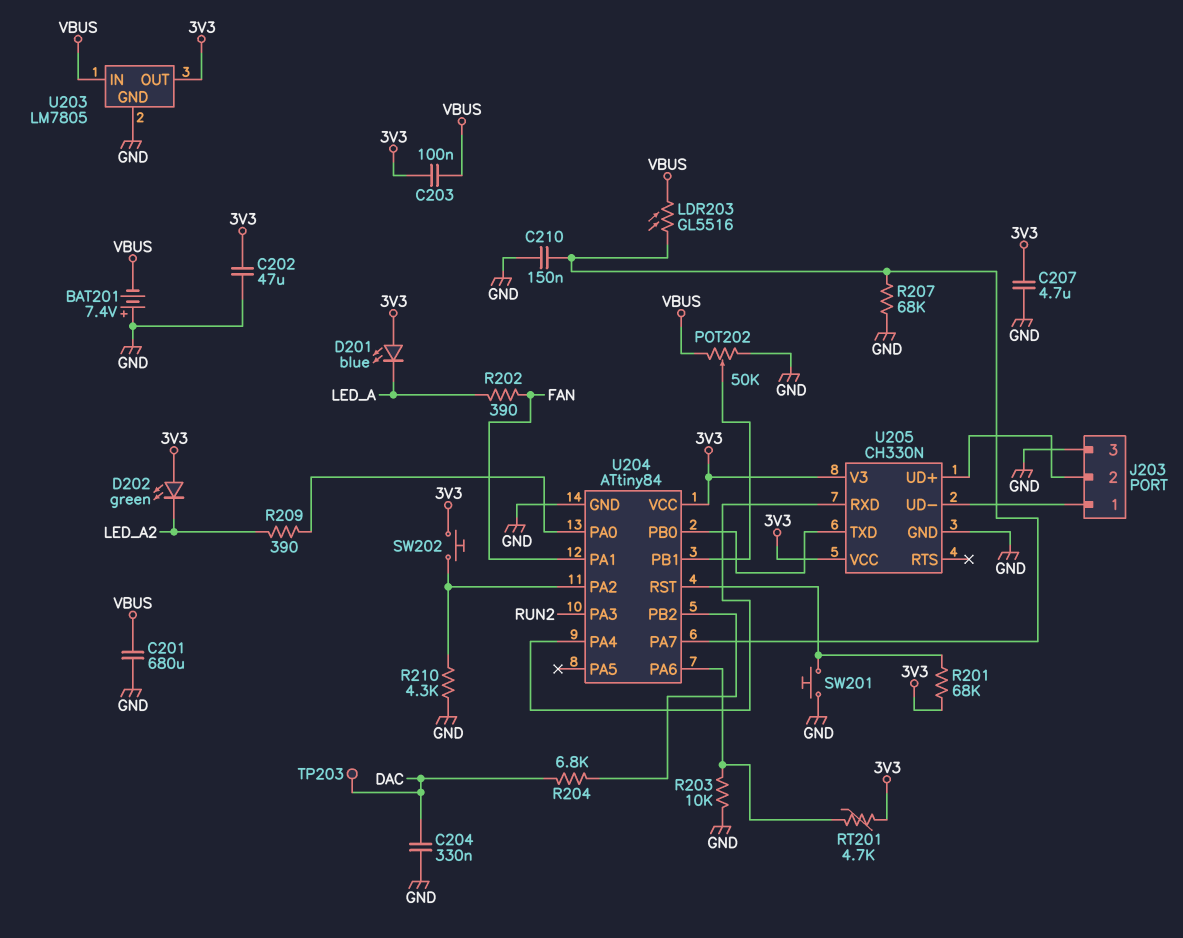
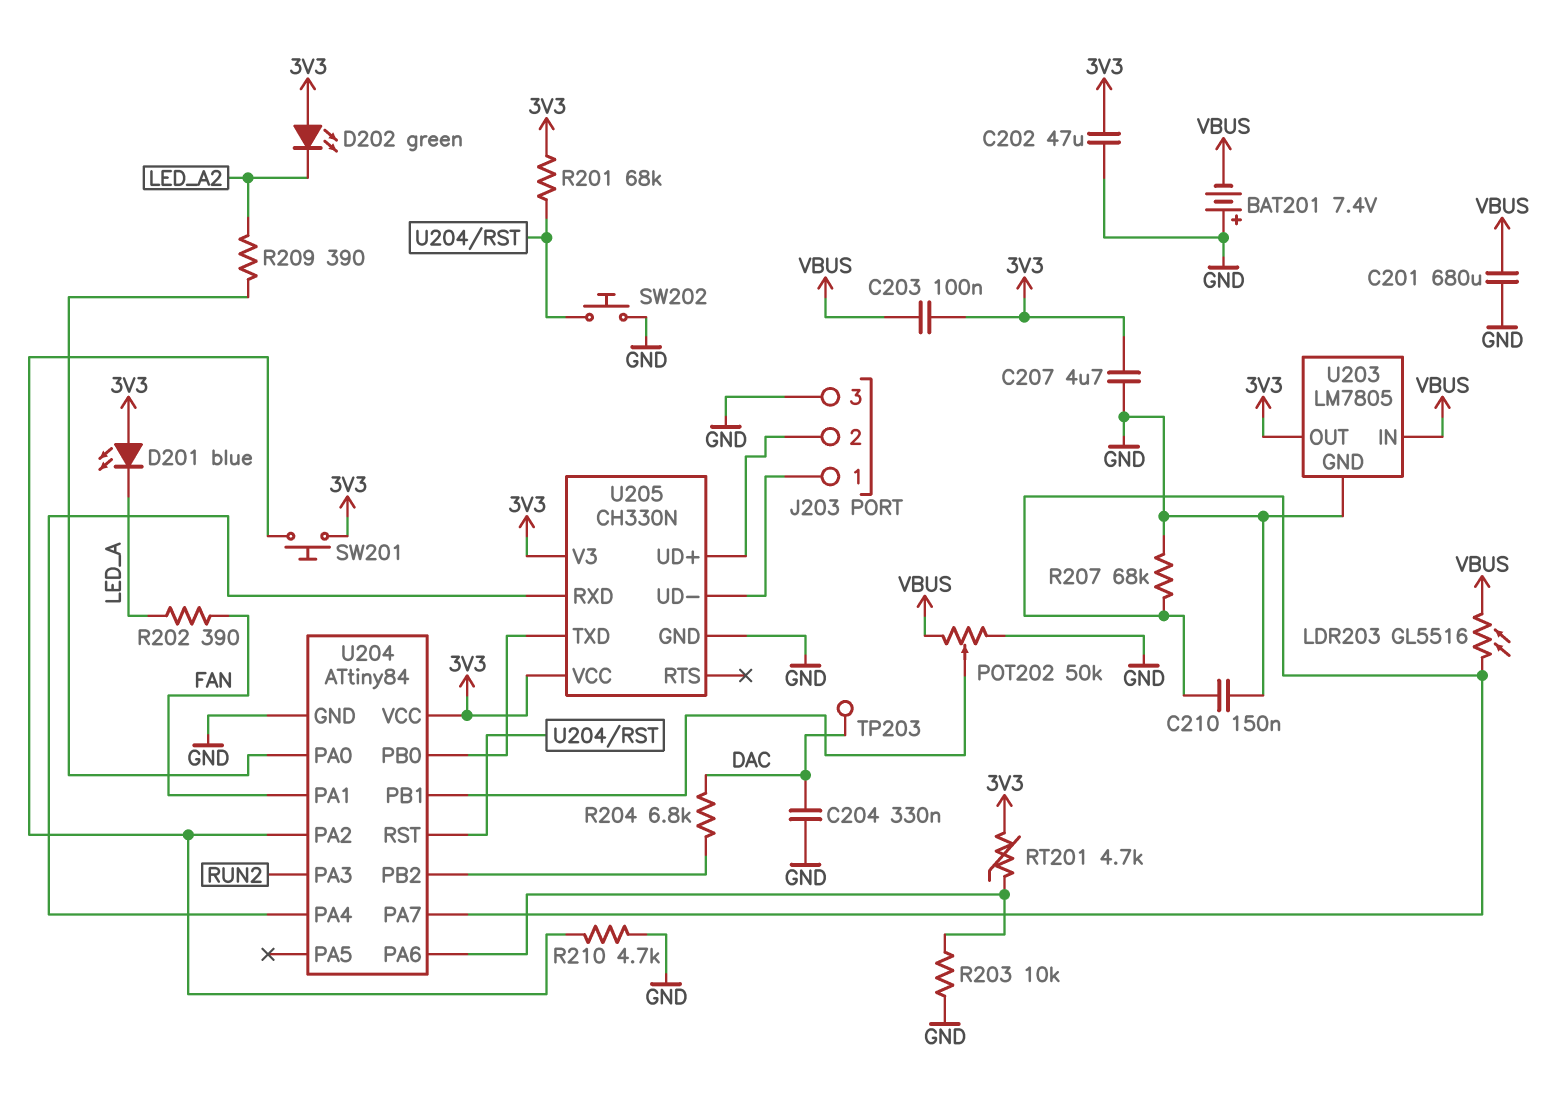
R210: 4.3k (GND, U204/PA2) -> 4.7k (GND, U204/PA2)
SW201: button (GND, U204/RST) -> button (3V3, U204/PA2)
SW202: button (3V3, U204/PA2) -> button (GND, U204/RST)

